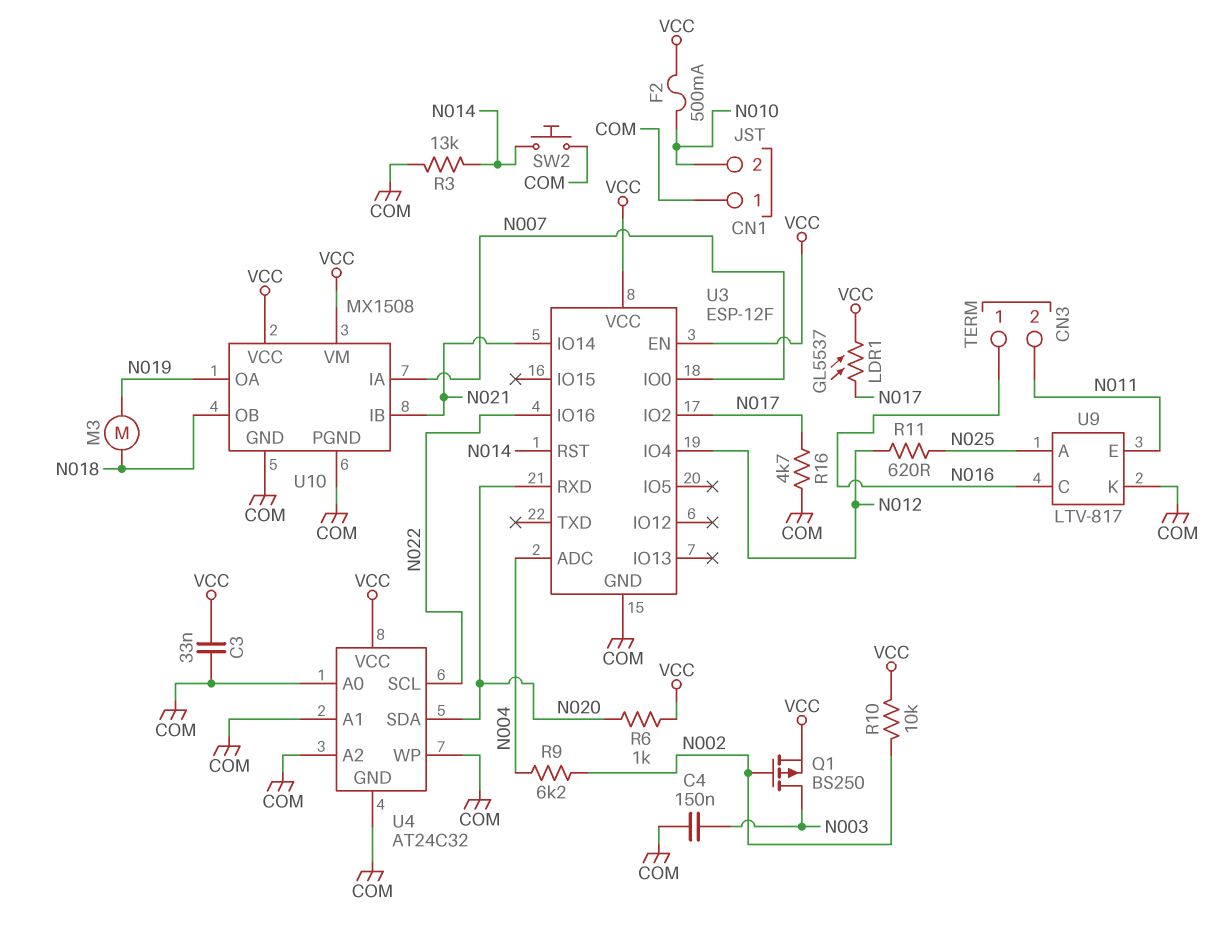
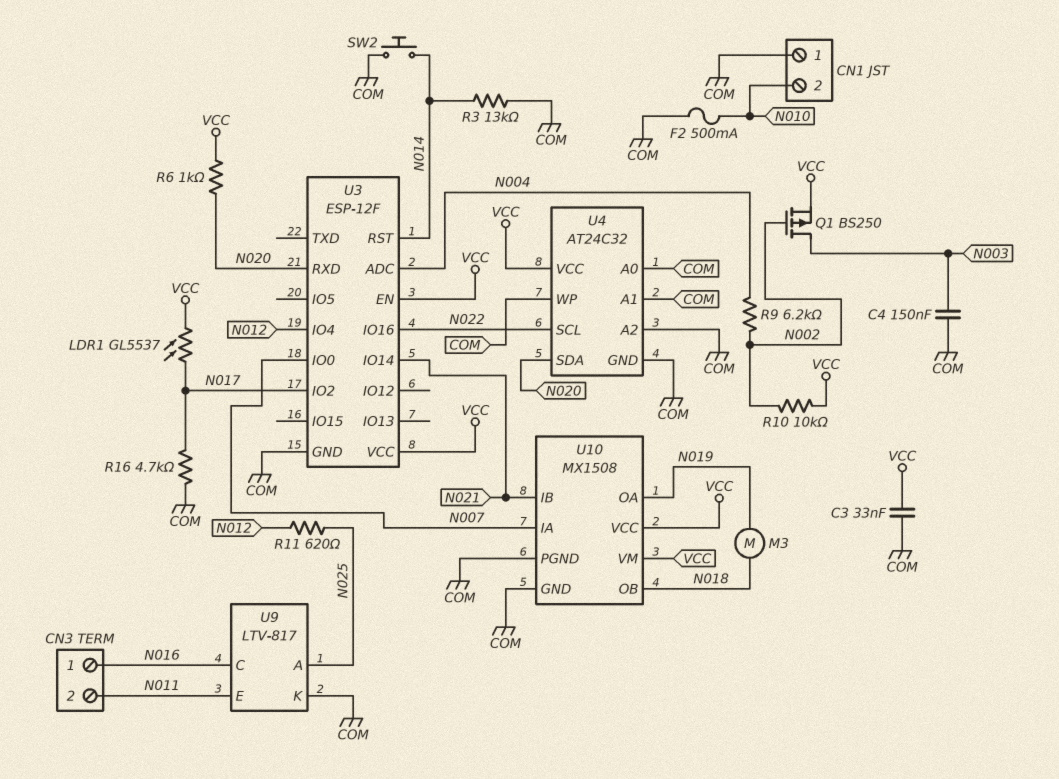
F2: 500mA (N010, VCC) -> 500mA (COM, N010)

